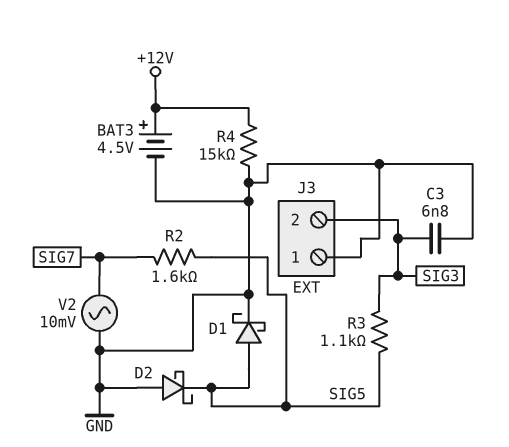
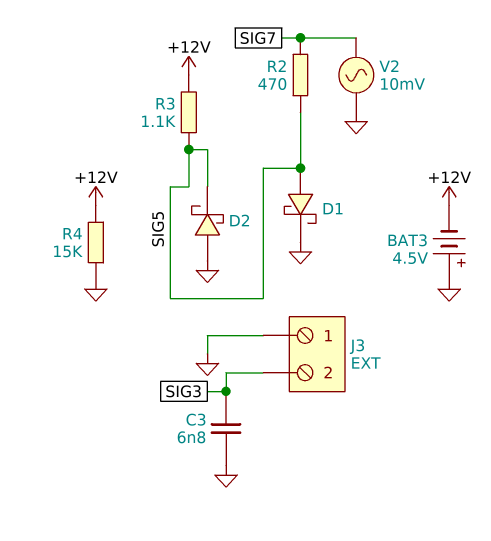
BAT3: 4.5V (plus +12V, minus GND) -> 4.5V (plus GND, minus +12V)
R2: 1.6k (SIG5, SIG7) -> 470 (SIG5, SIG7)
R3: 1.1k (SIG3, SIG5) -> 1.1k (+12V, SIG5)

